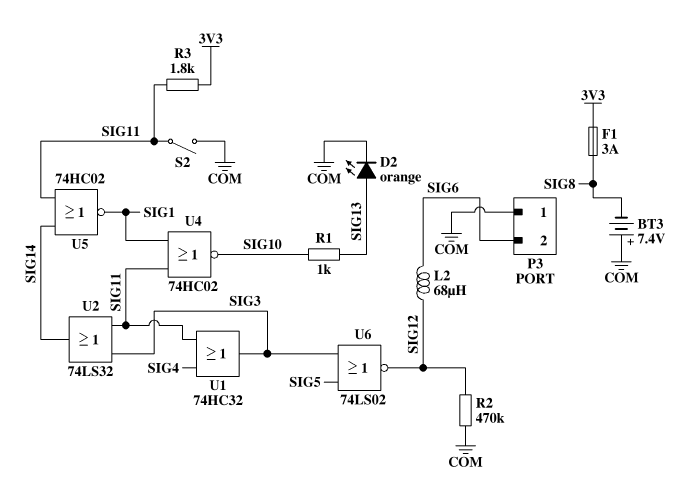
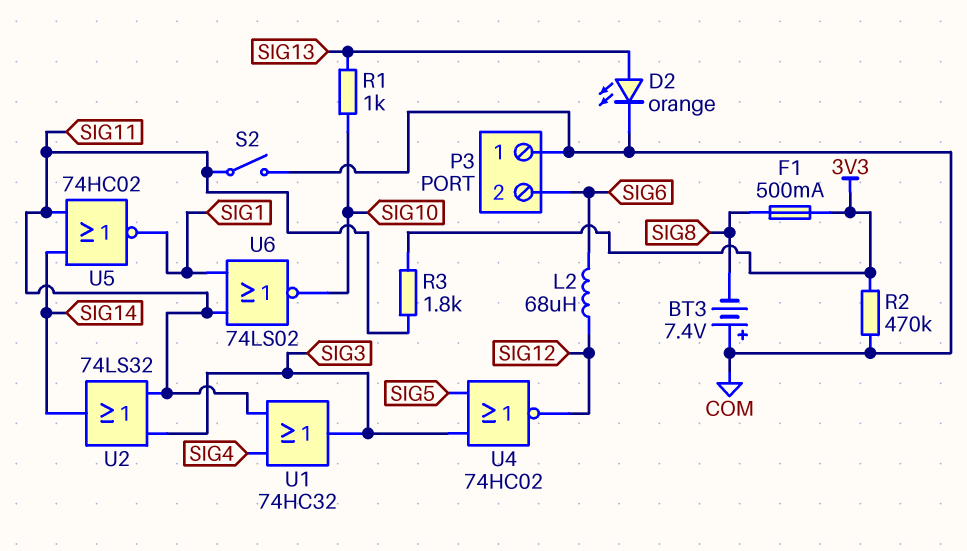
F1: 3A (3V3, SIG8) -> 500mA (3V3, SIG8)
R2: 470k (COM, SIG12) -> 470k (3V3, COM)
U4: NOR 74HC02 (in SIG1, in SIG11, out SIG10) -> NOR 74HC02 (in SIG3, in SIG5, out SIG12)
U6: NOR 74LS02 (in SIG3, in SIG5, out SIG12) -> NOR 74LS02 (in SIG1, in SIG11, out SIG10)

